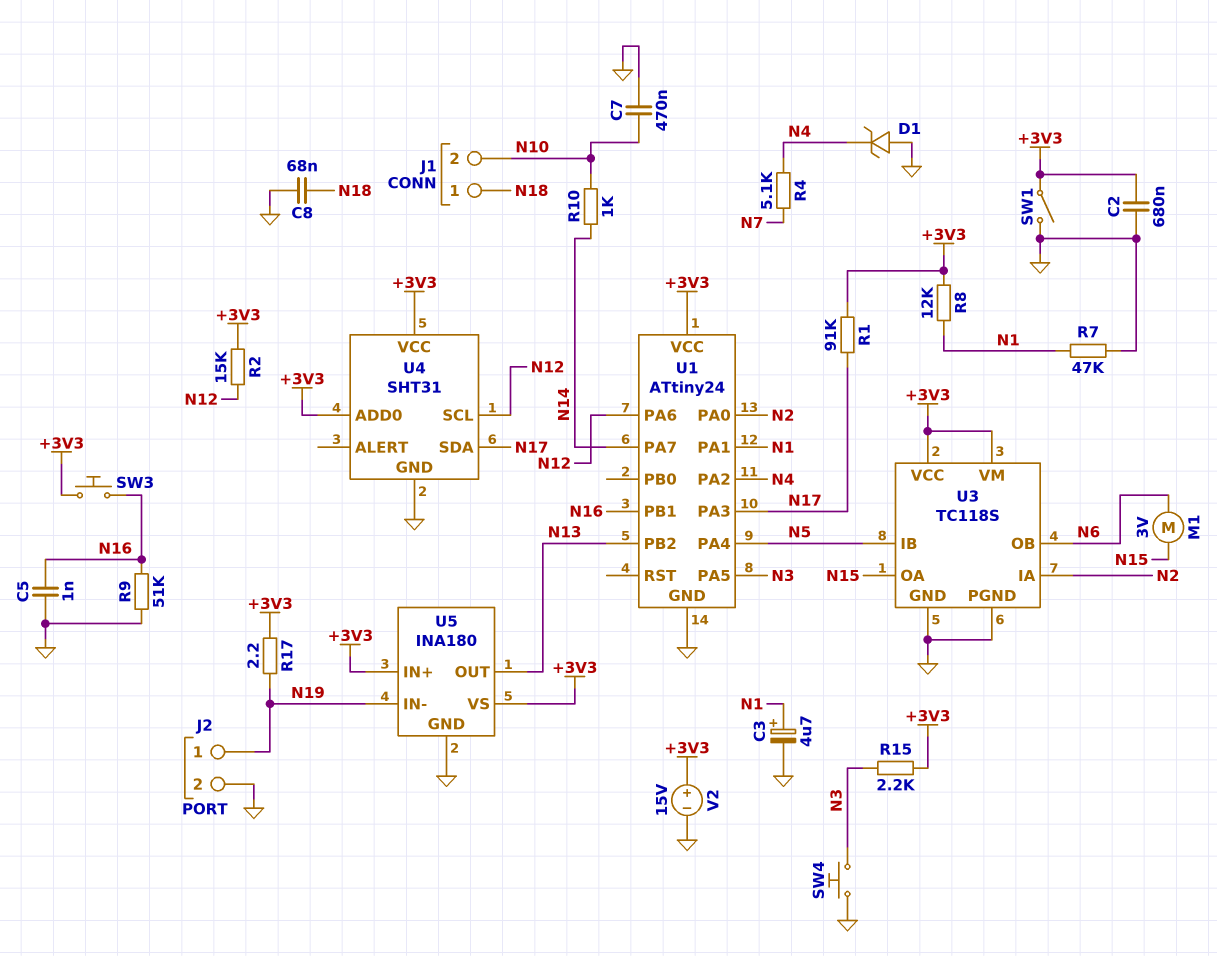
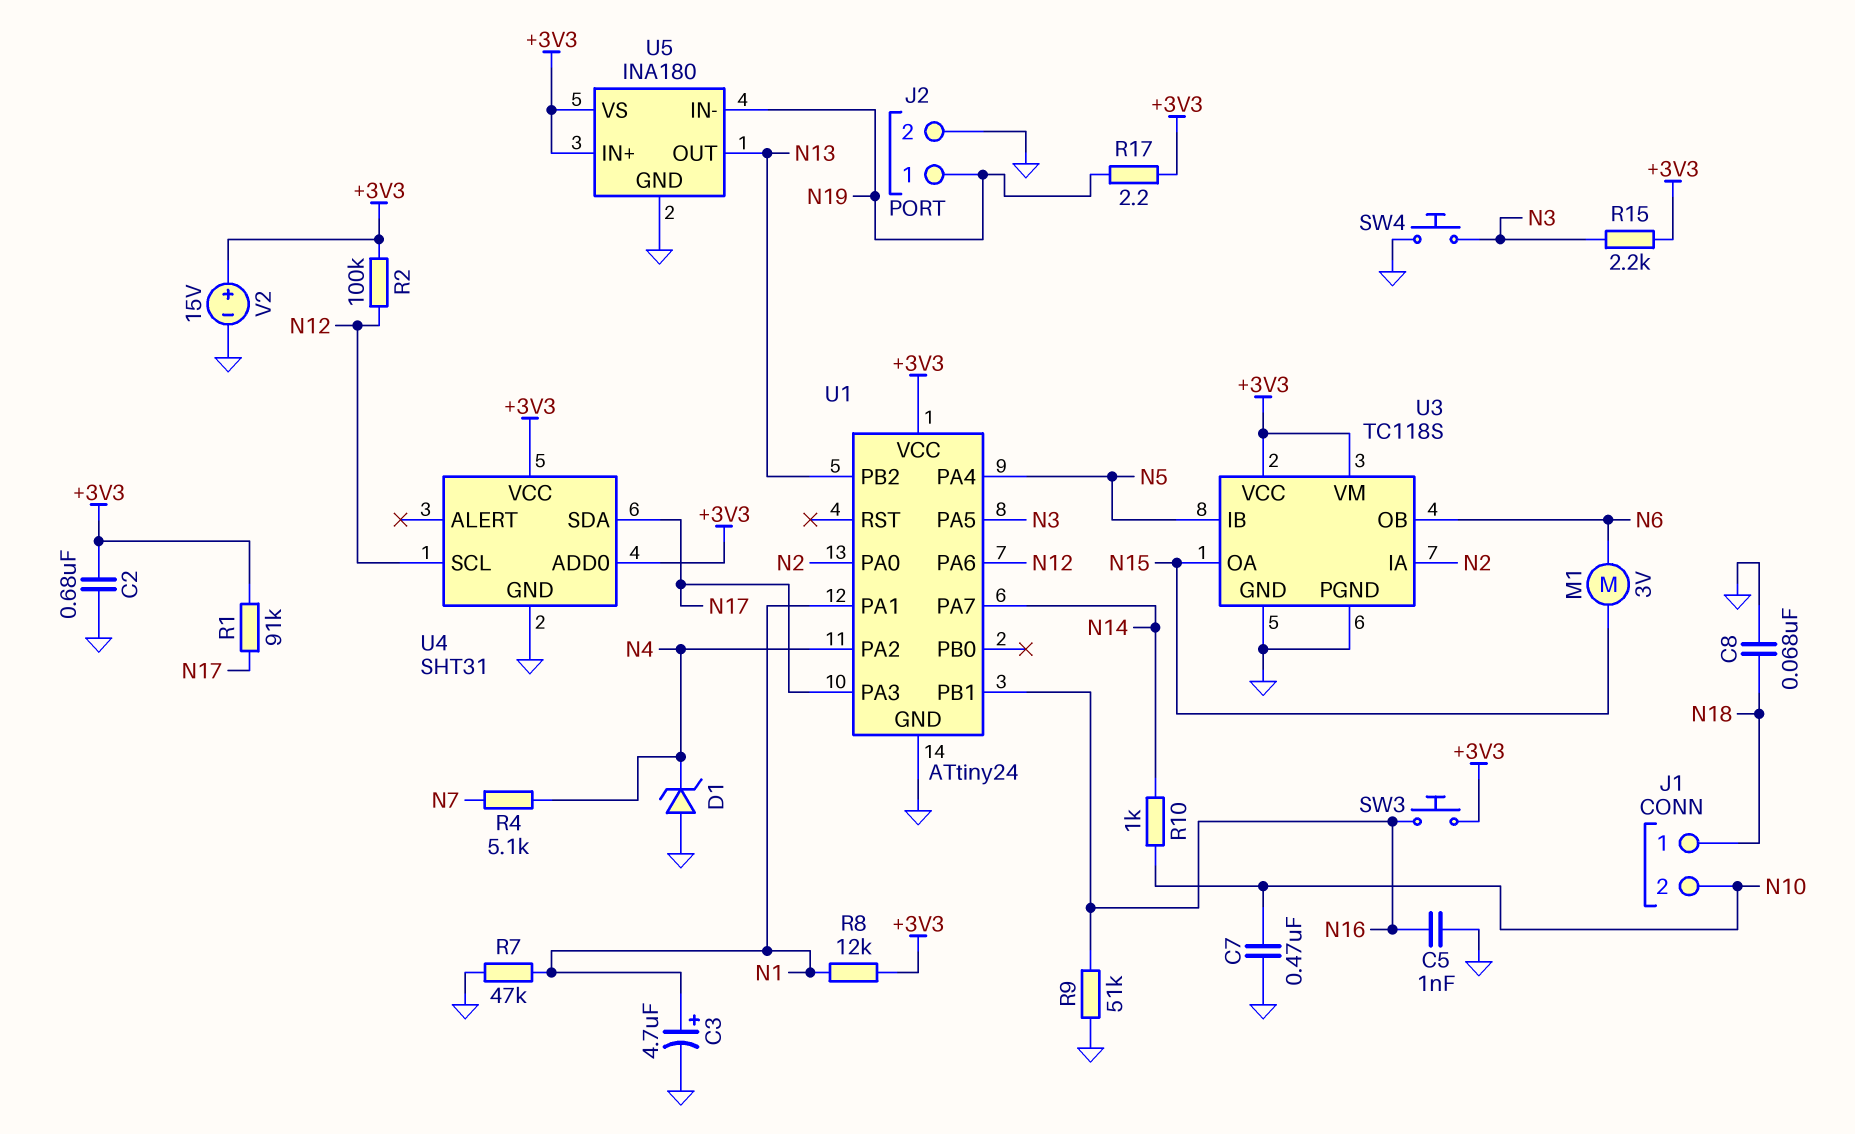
R2: 15k (+3V3, N12) -> 100k (+3V3, N12)
SW1: switch (+3V3, GND) -> none

